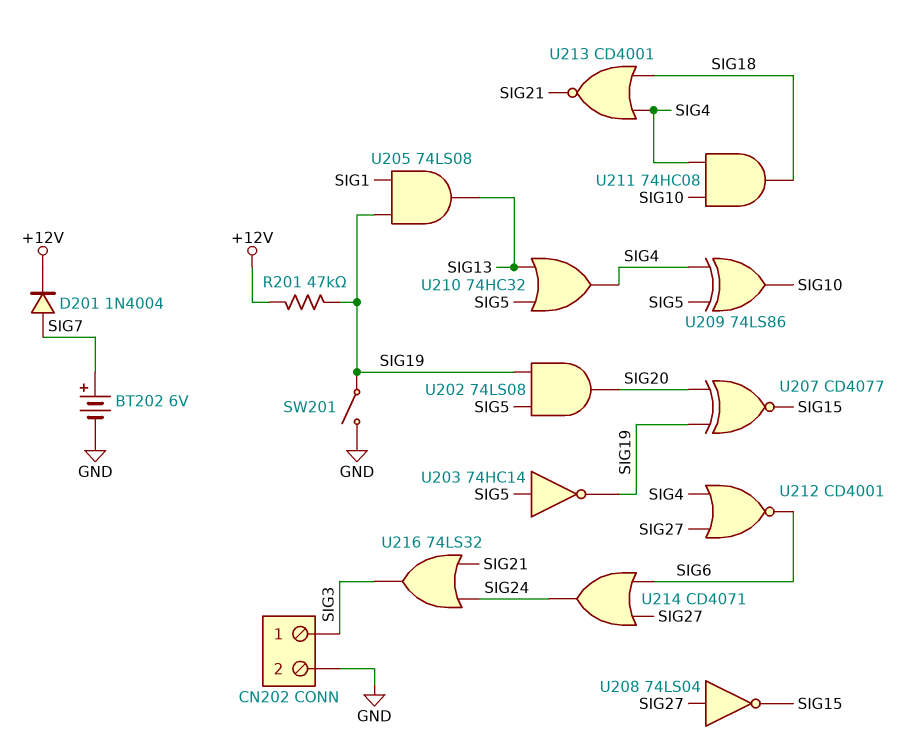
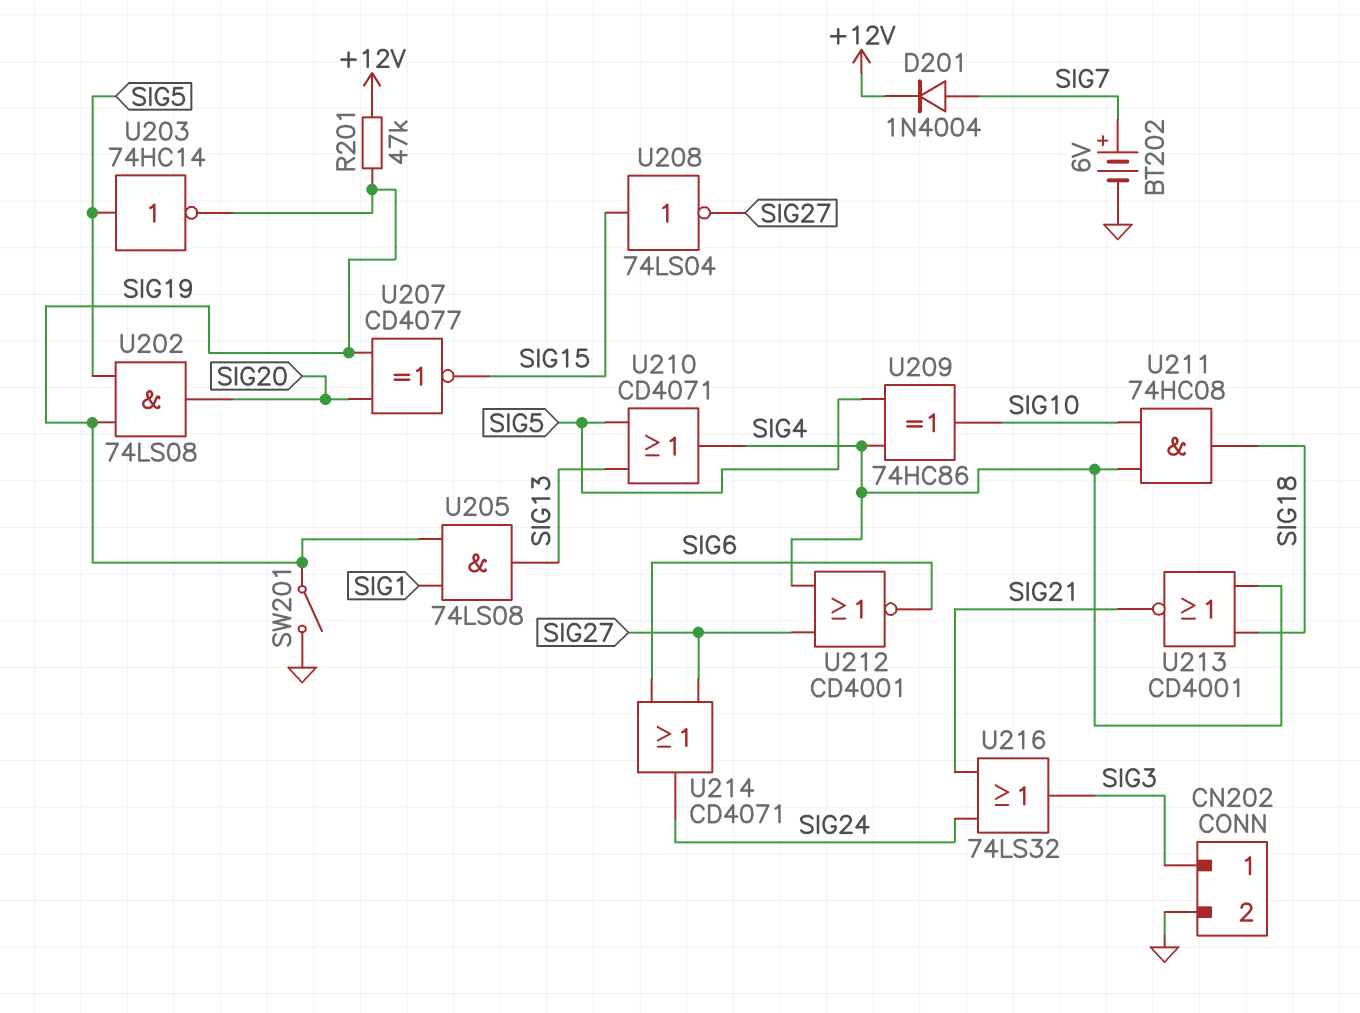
U208: NOT 74LS04 (in SIG27, out SIG15) -> NOT 74LS04 (in SIG15, out SIG27)
U209: XOR 74LS86 (in SIG4, in SIG5, out SIG10) -> XOR 74HC86 (in SIG4, in SIG5, out SIG10)
U210: OR 74HC32 (in SIG5, in SIG13, out SIG4) -> OR CD4071 (in SIG5, in SIG13, out SIG4)

